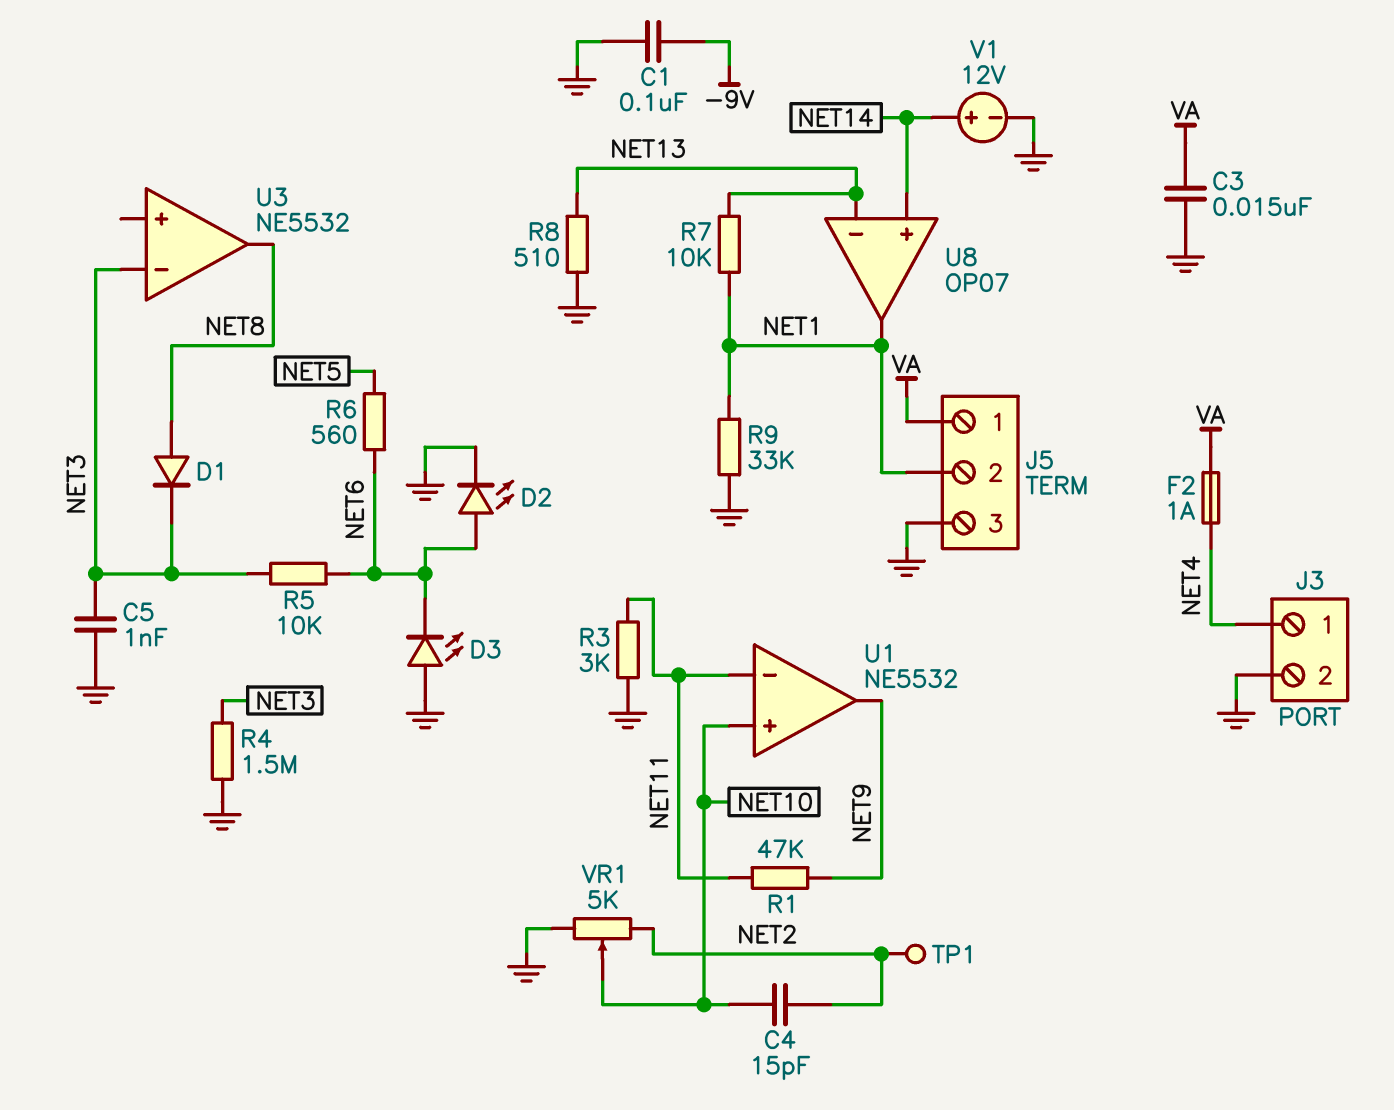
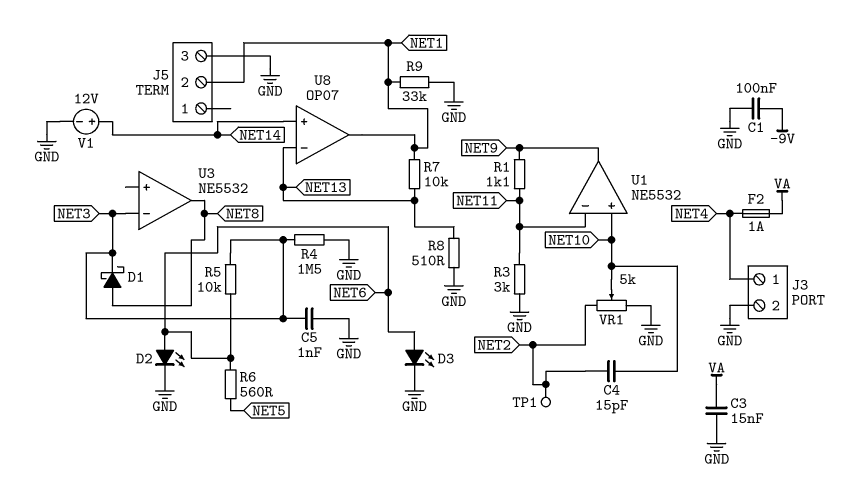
D1: diode (A NET8, K NET3) -> schottky (A NET8, K NET3)
D3: LED (A GND, K NET6) -> LED (A NET6, K GND)
J5 pin 1: VA -> none
R1: 47k (NET9, NET11) -> 1.1k (NET9, NET11)

